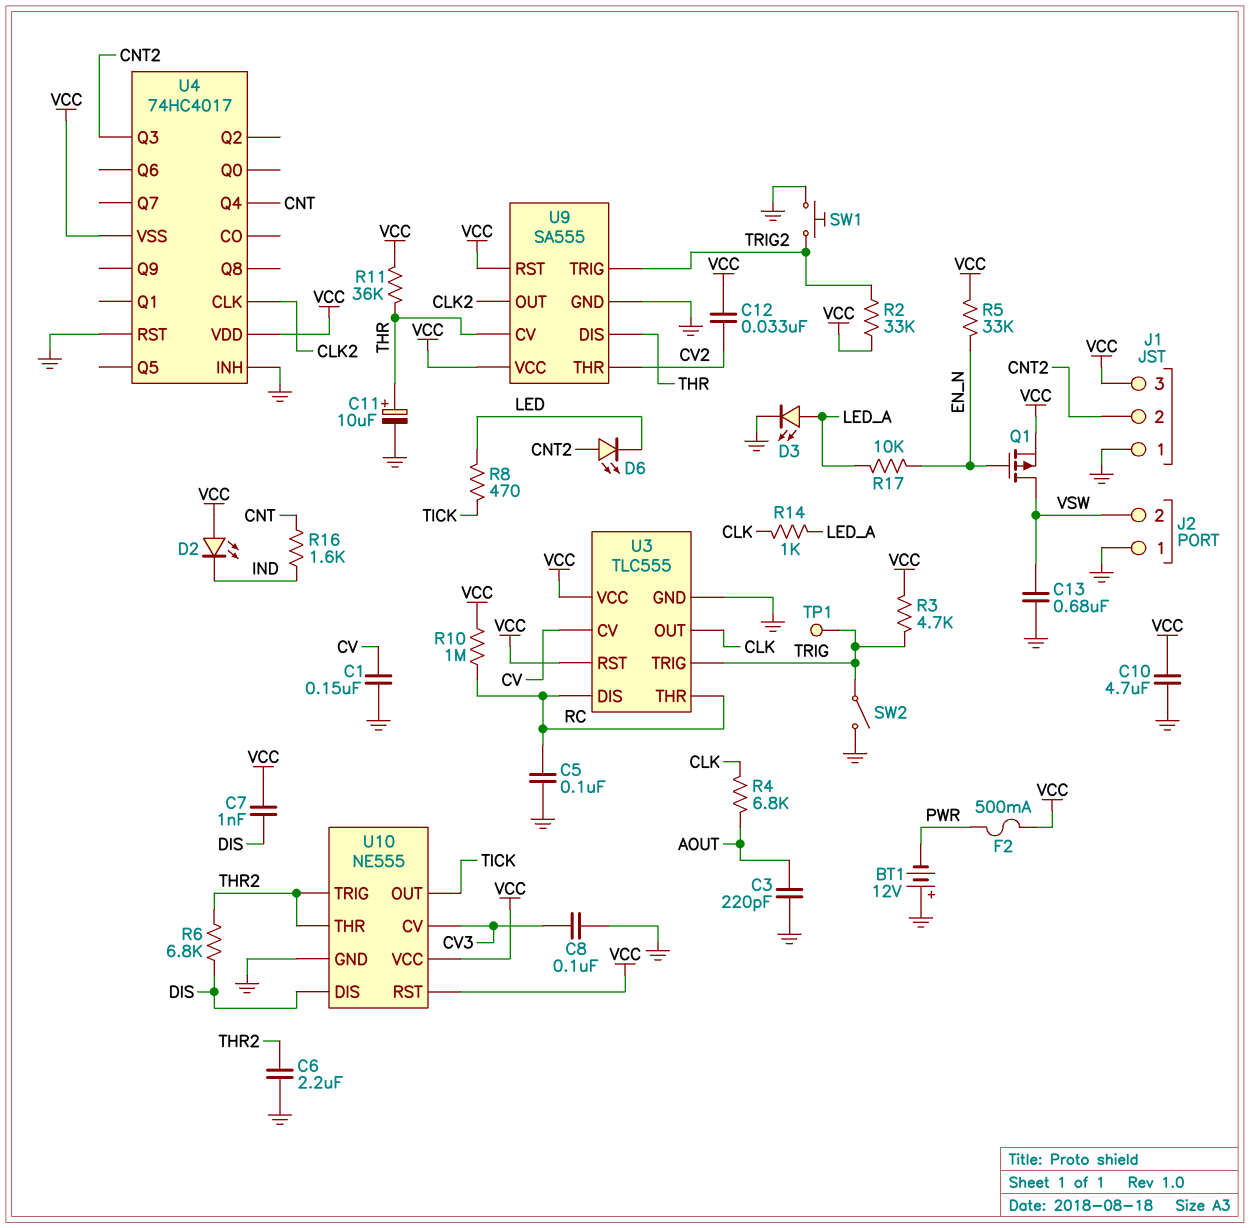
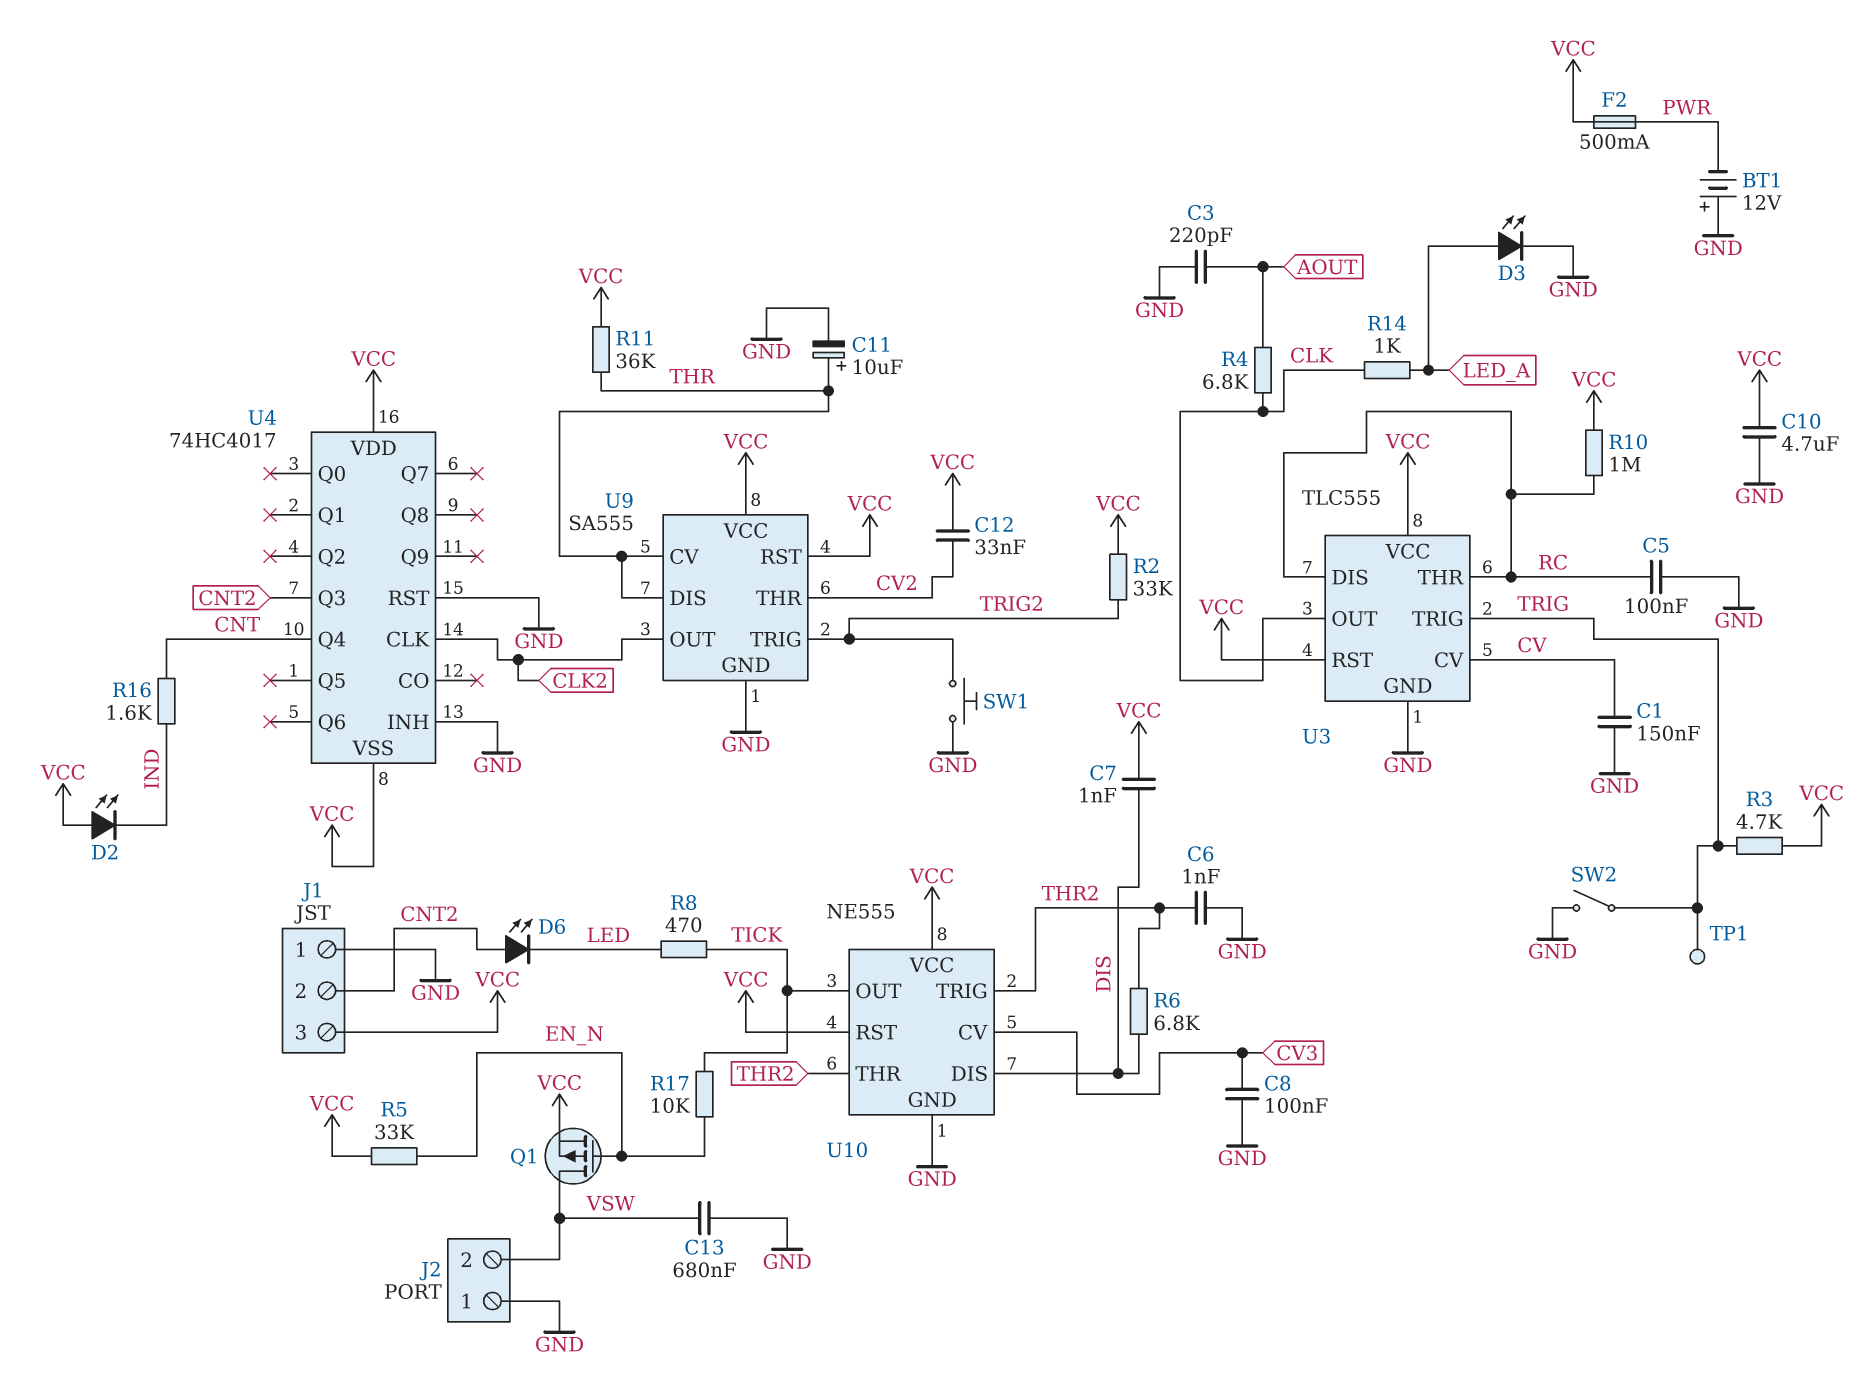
C6: 2.2uF (GND, THR2) -> 1nF (GND, THR2)
R17: 10k (EN_N, LED_A) -> 10k (EN_N, TICK)

